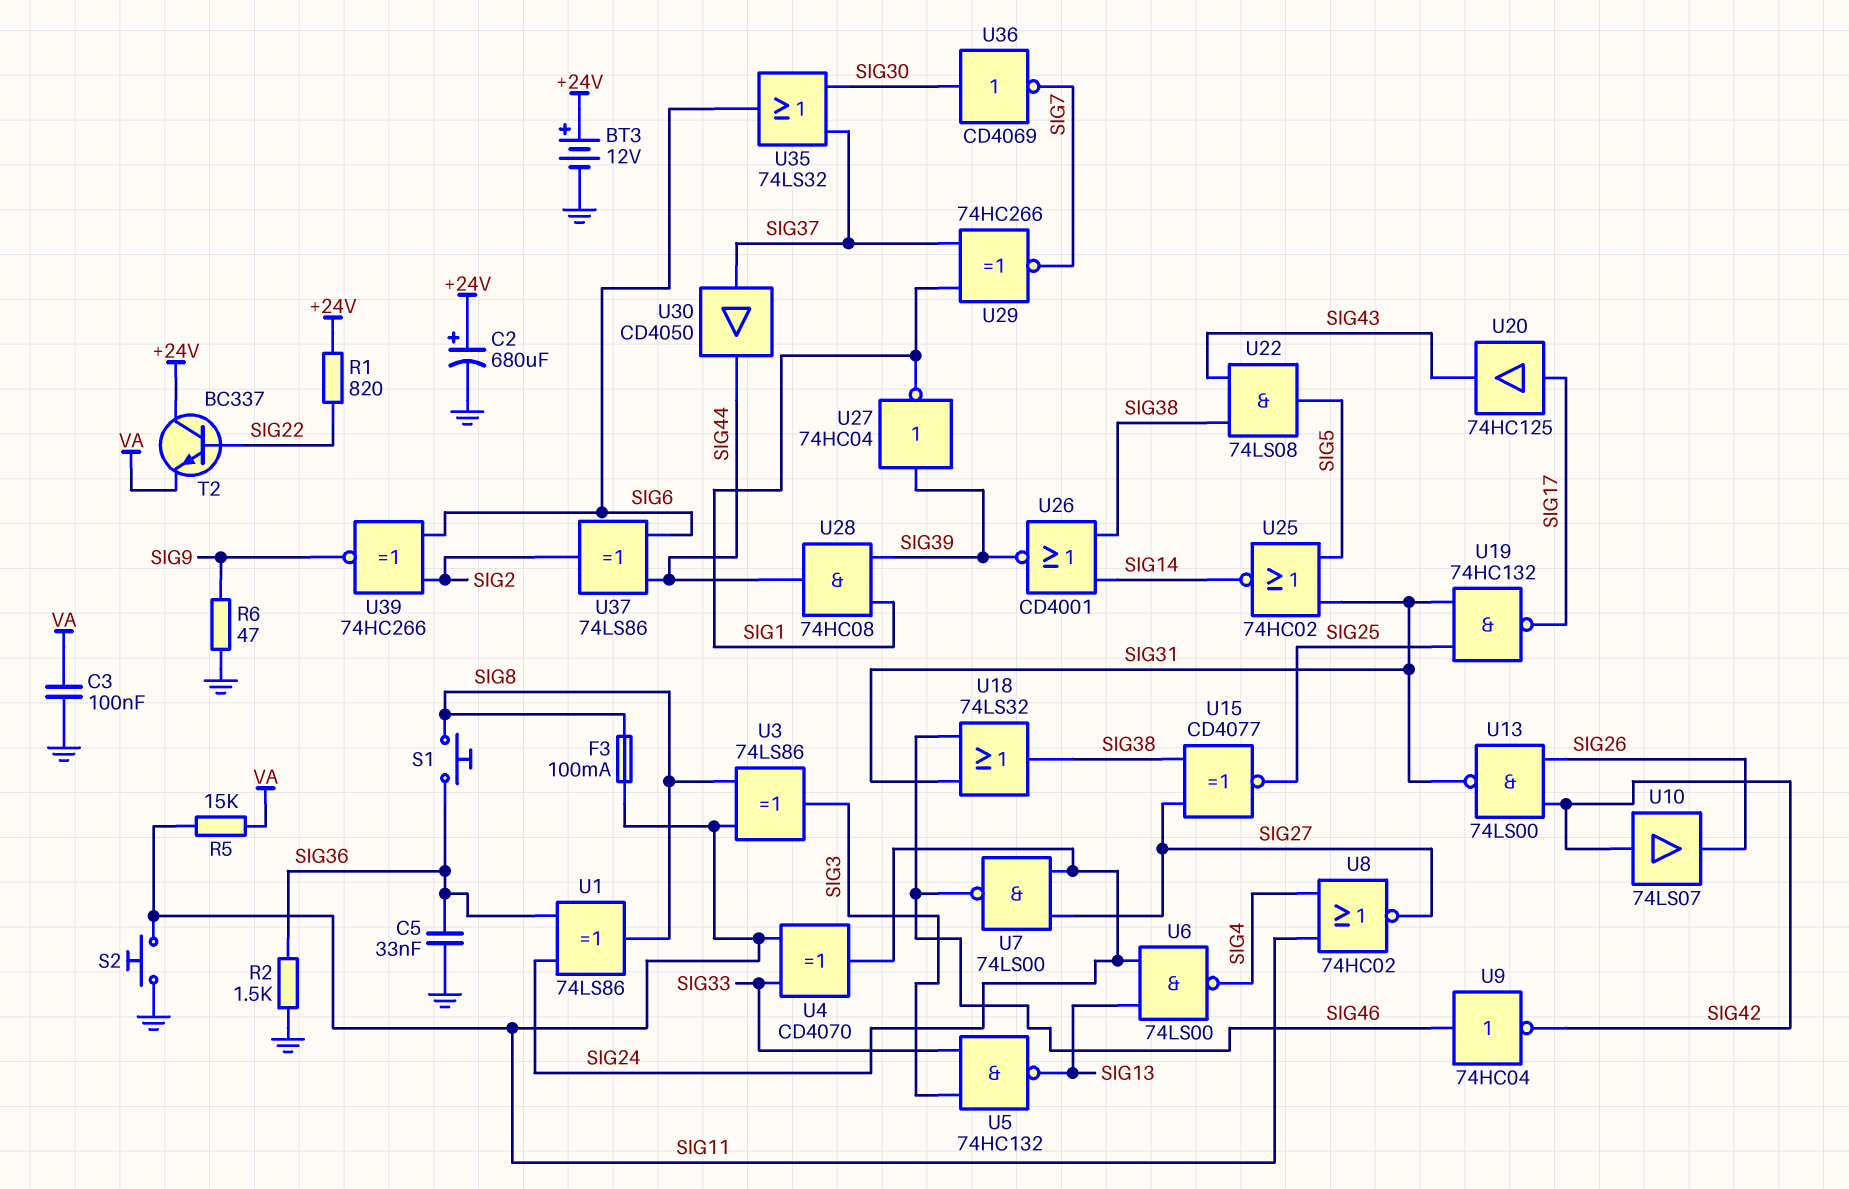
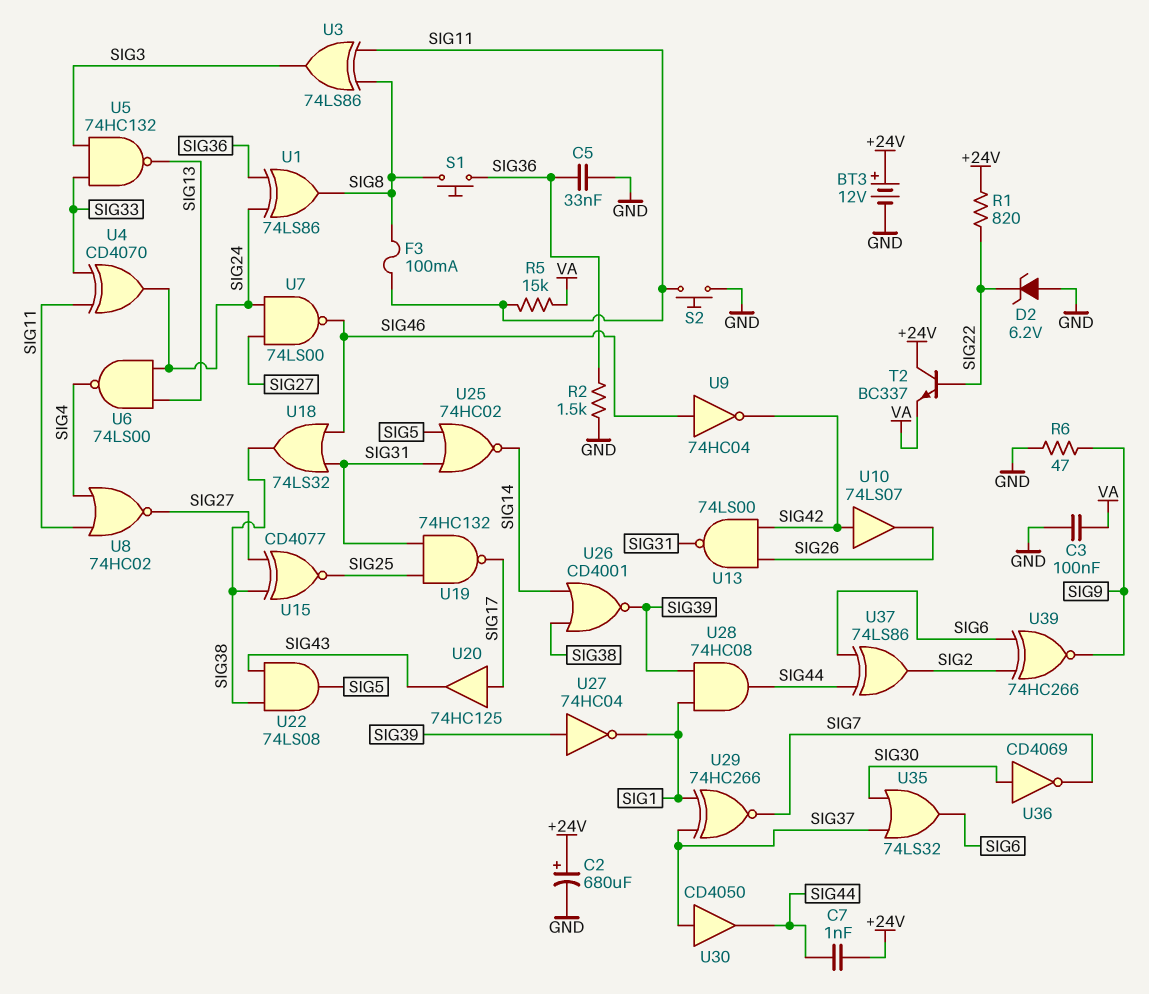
C7: none -> 1nF (+24V, SIG44)
D2: none -> zener 6.2V (A GND, K SIG22)

